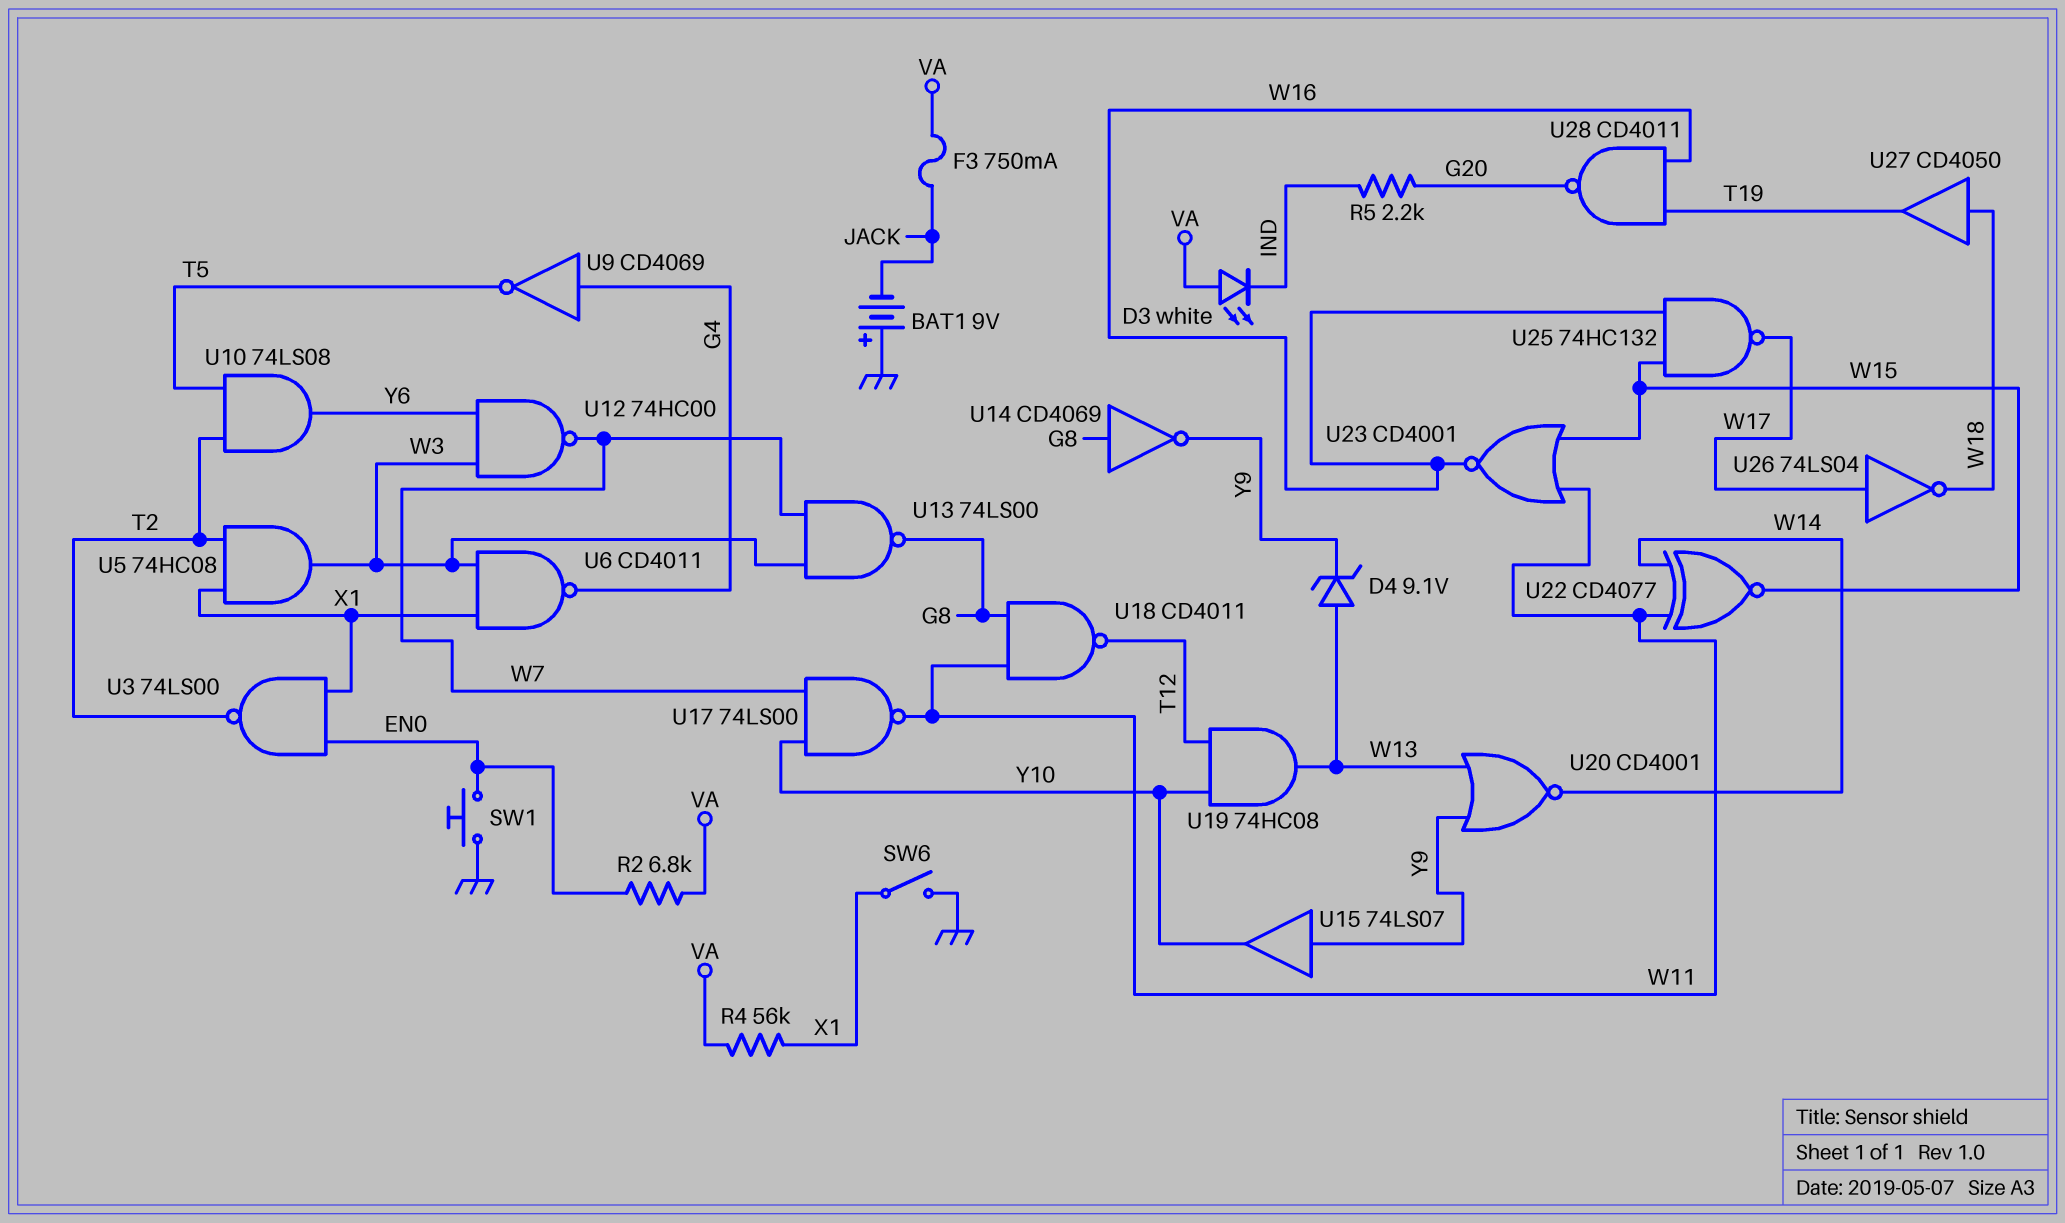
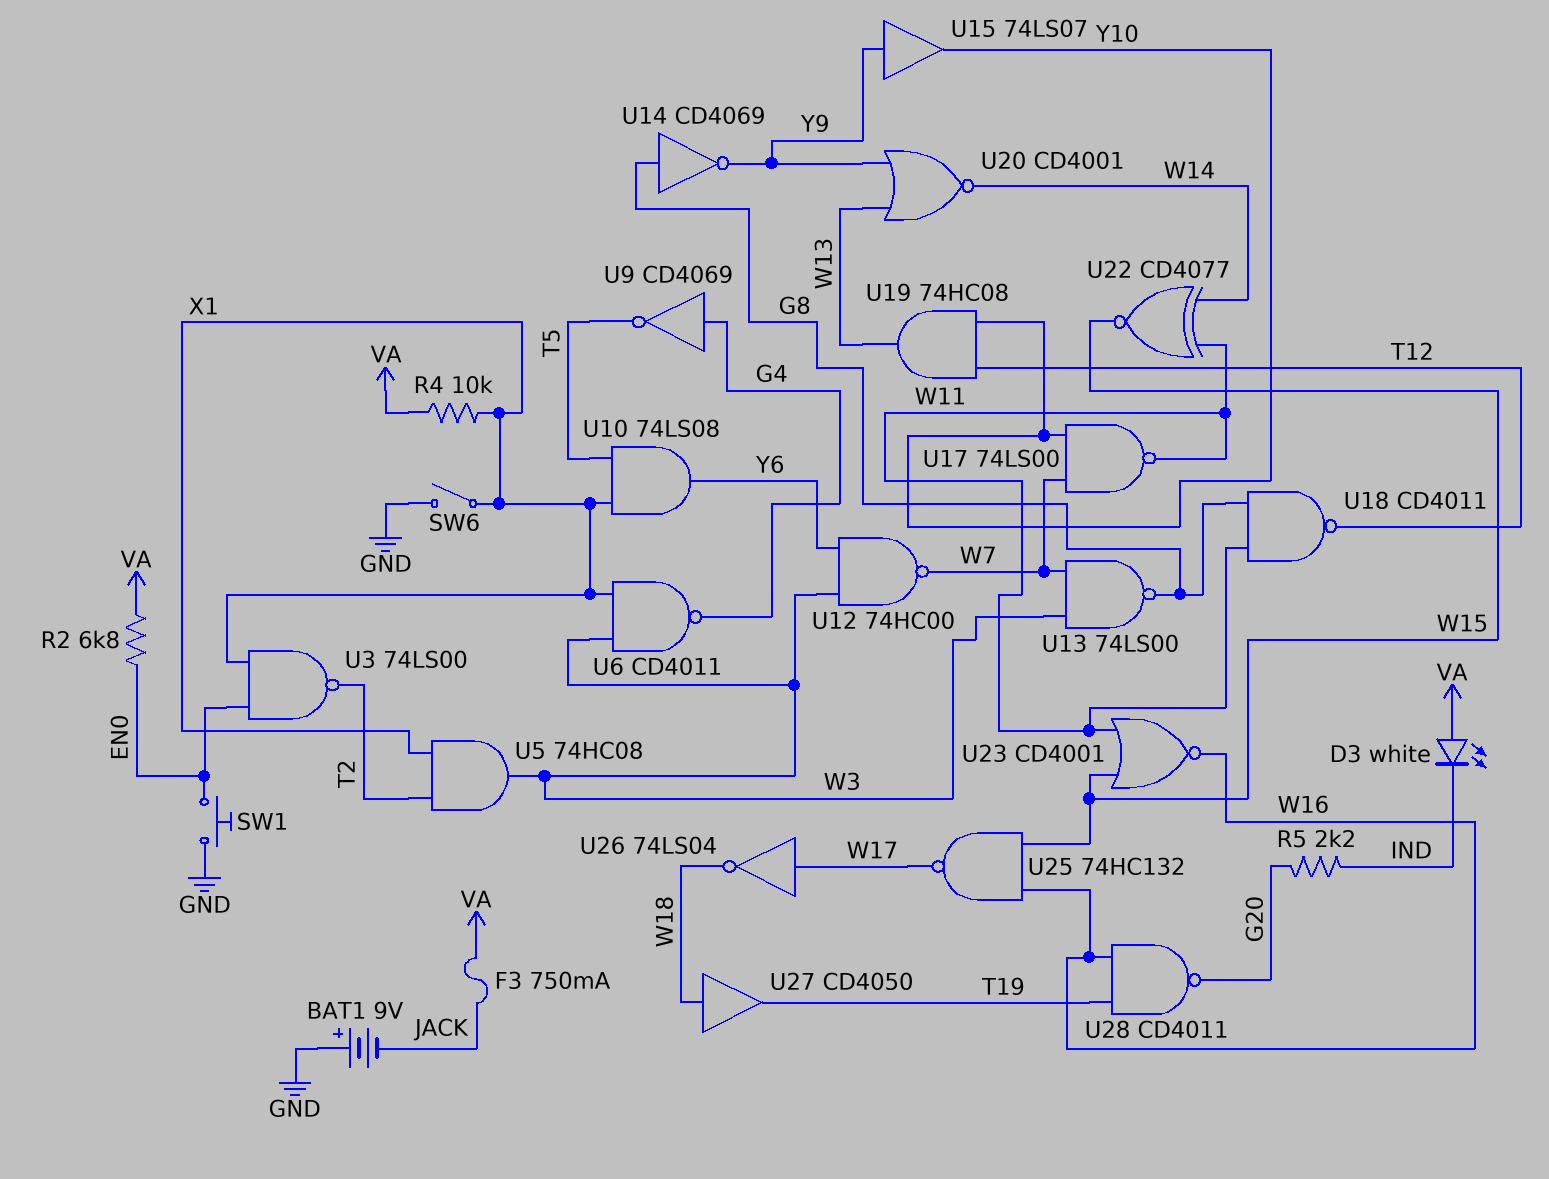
D4: zener 9.1V (A W13, K Y9) -> none
R4: 56k (VA, X1) -> 10k (VA, X1)
U10: AND 74LS08 (in T2, in T5, out Y6) -> AND 74LS08 (in T5, in X1, out Y6)

